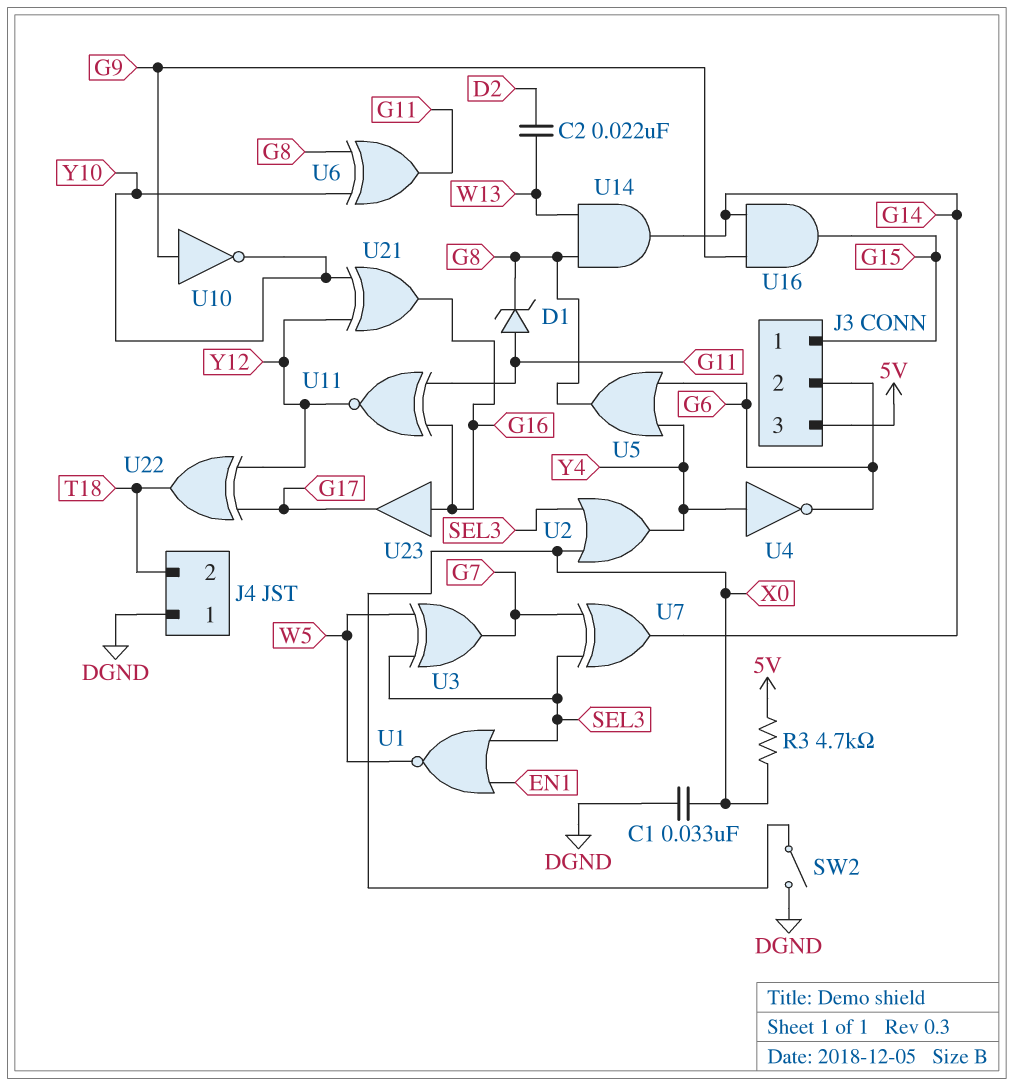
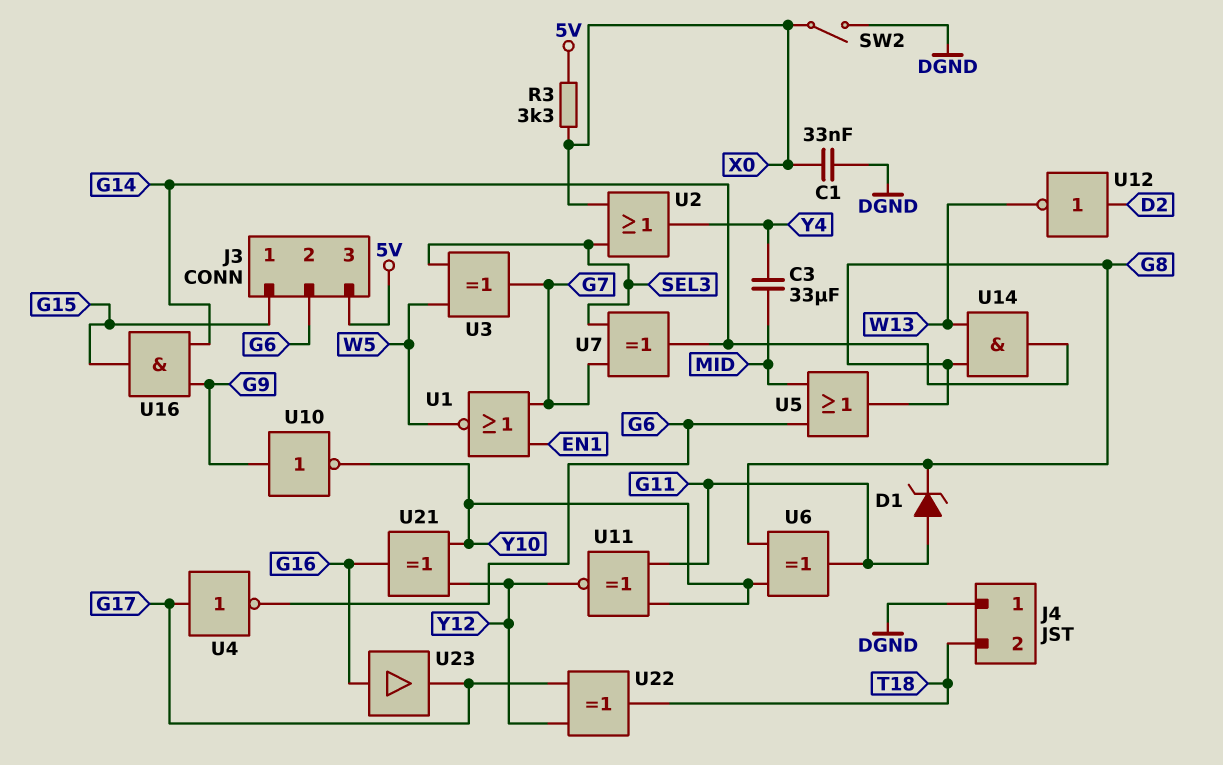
C2: 22nF (D2, W13) -> none
C3: none -> 33uF (MID, Y4)
R3: 4.7k (5V, X0) -> 3.3k (5V, X0)
U1: NOR (in EN1, in SEL3, out W5) -> NOR (in EN1, in G7, out W5)
U4: NOT (in Y4, out G6) -> NOT (in G17, out G6)
U5: OR (in G6, in Y4, out G8) -> OR (in G6, in MID, out G8)
U11: XNOR (in G11, in G16, out Y12) -> XNOR (in G11, in Y10, out Y12)
U12: none -> NOT (in D2, out W13)

